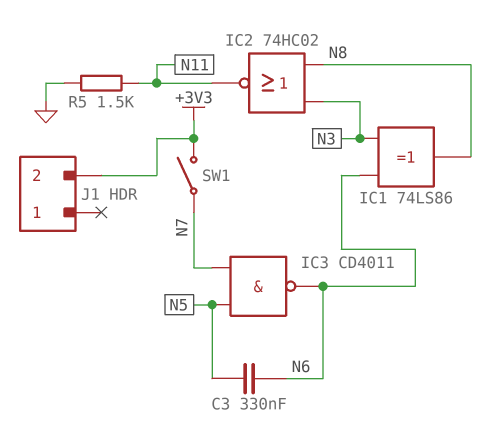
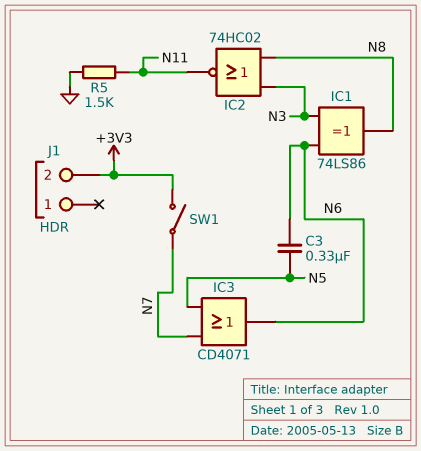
IC3: NAND CD4011 (in N5, in N7, out N6) -> OR CD4071 (in N5, in N7, out N6)

